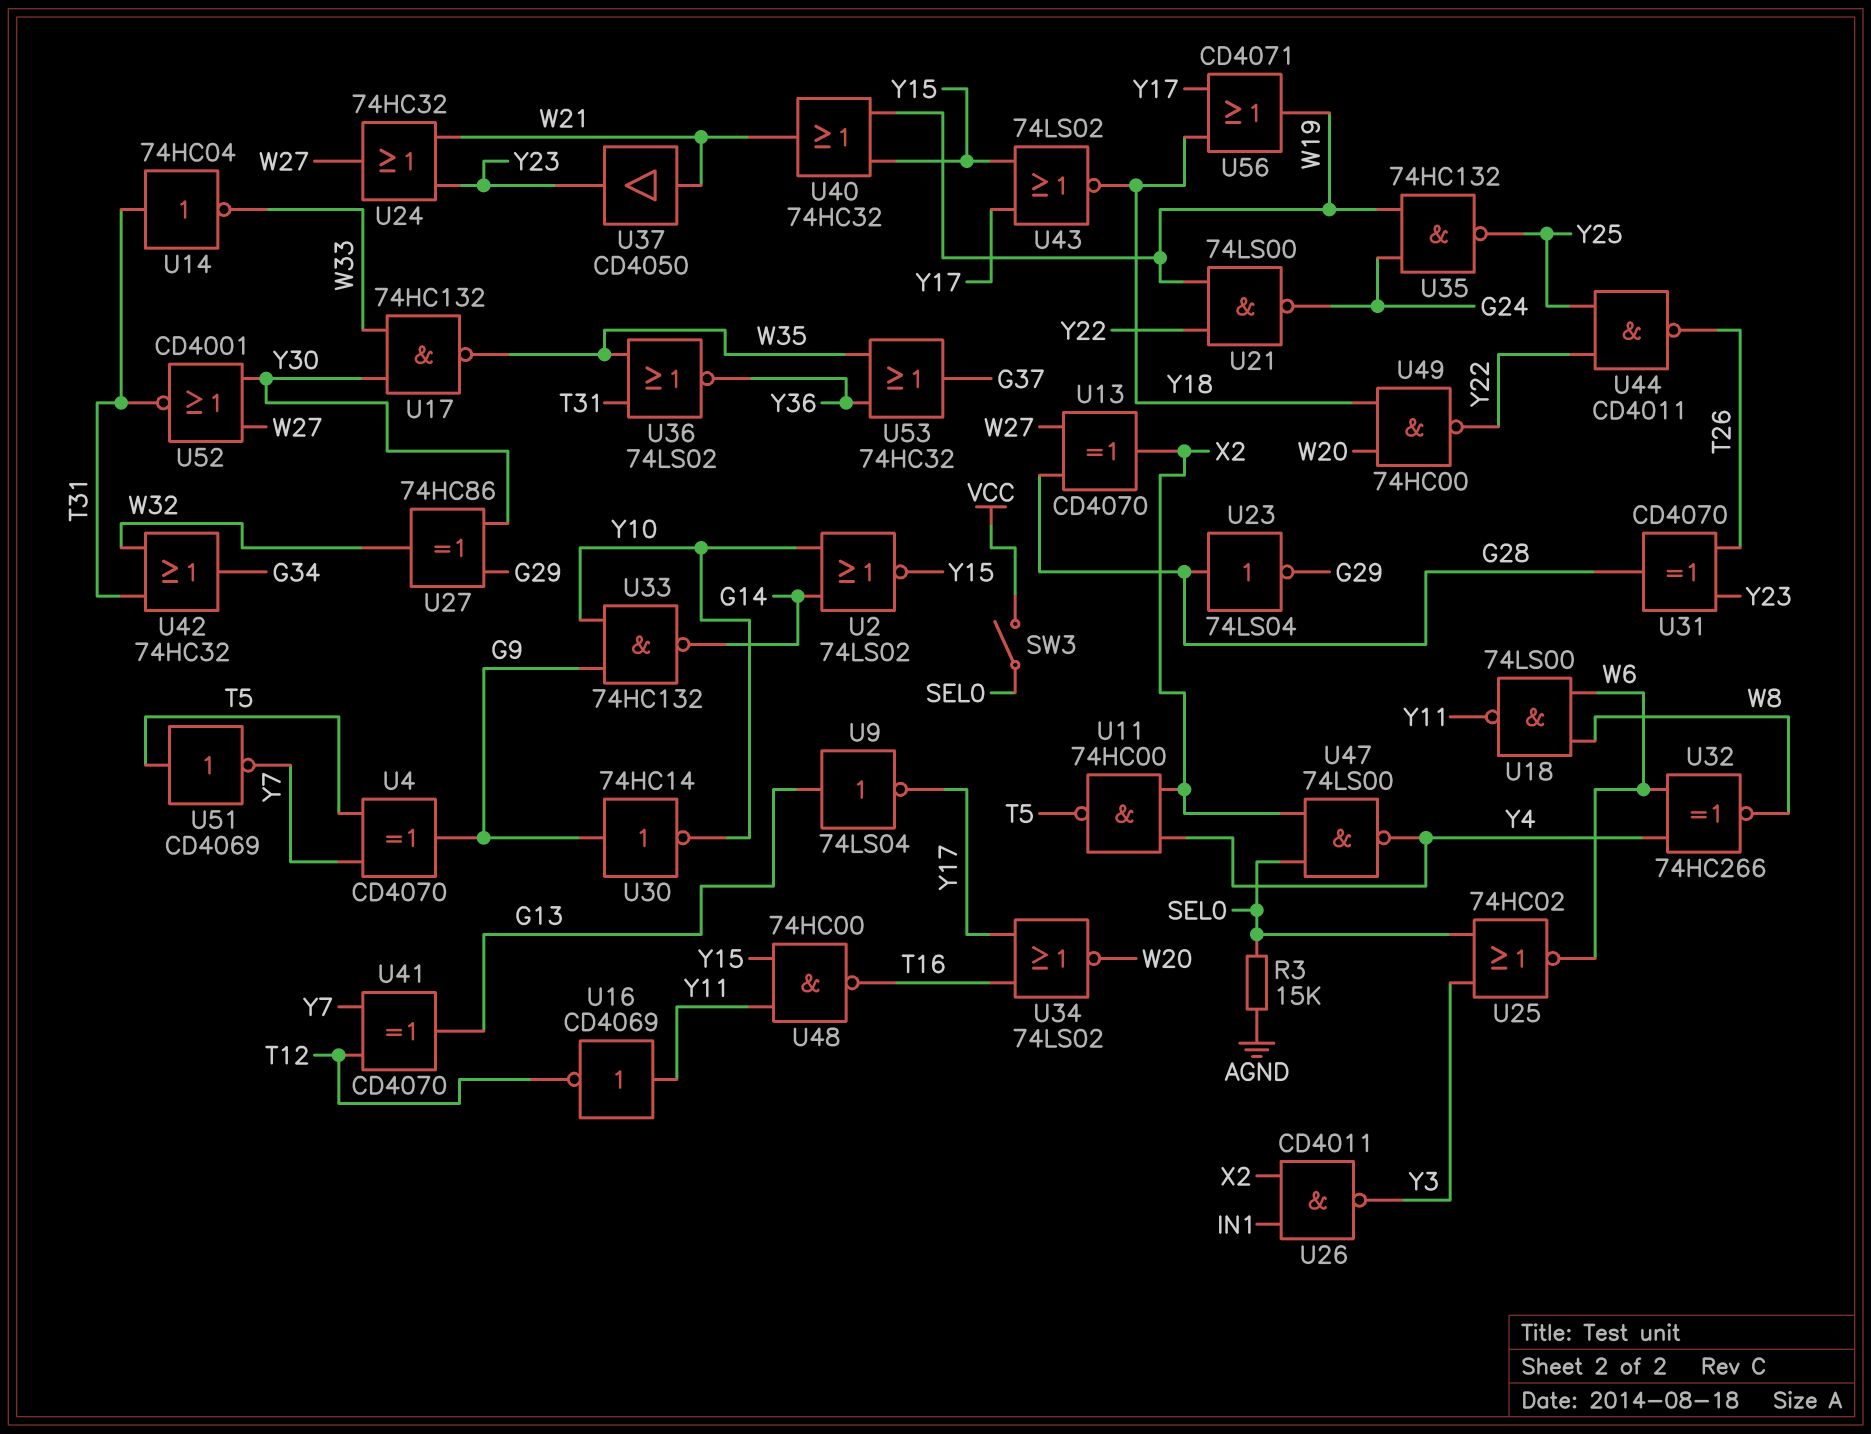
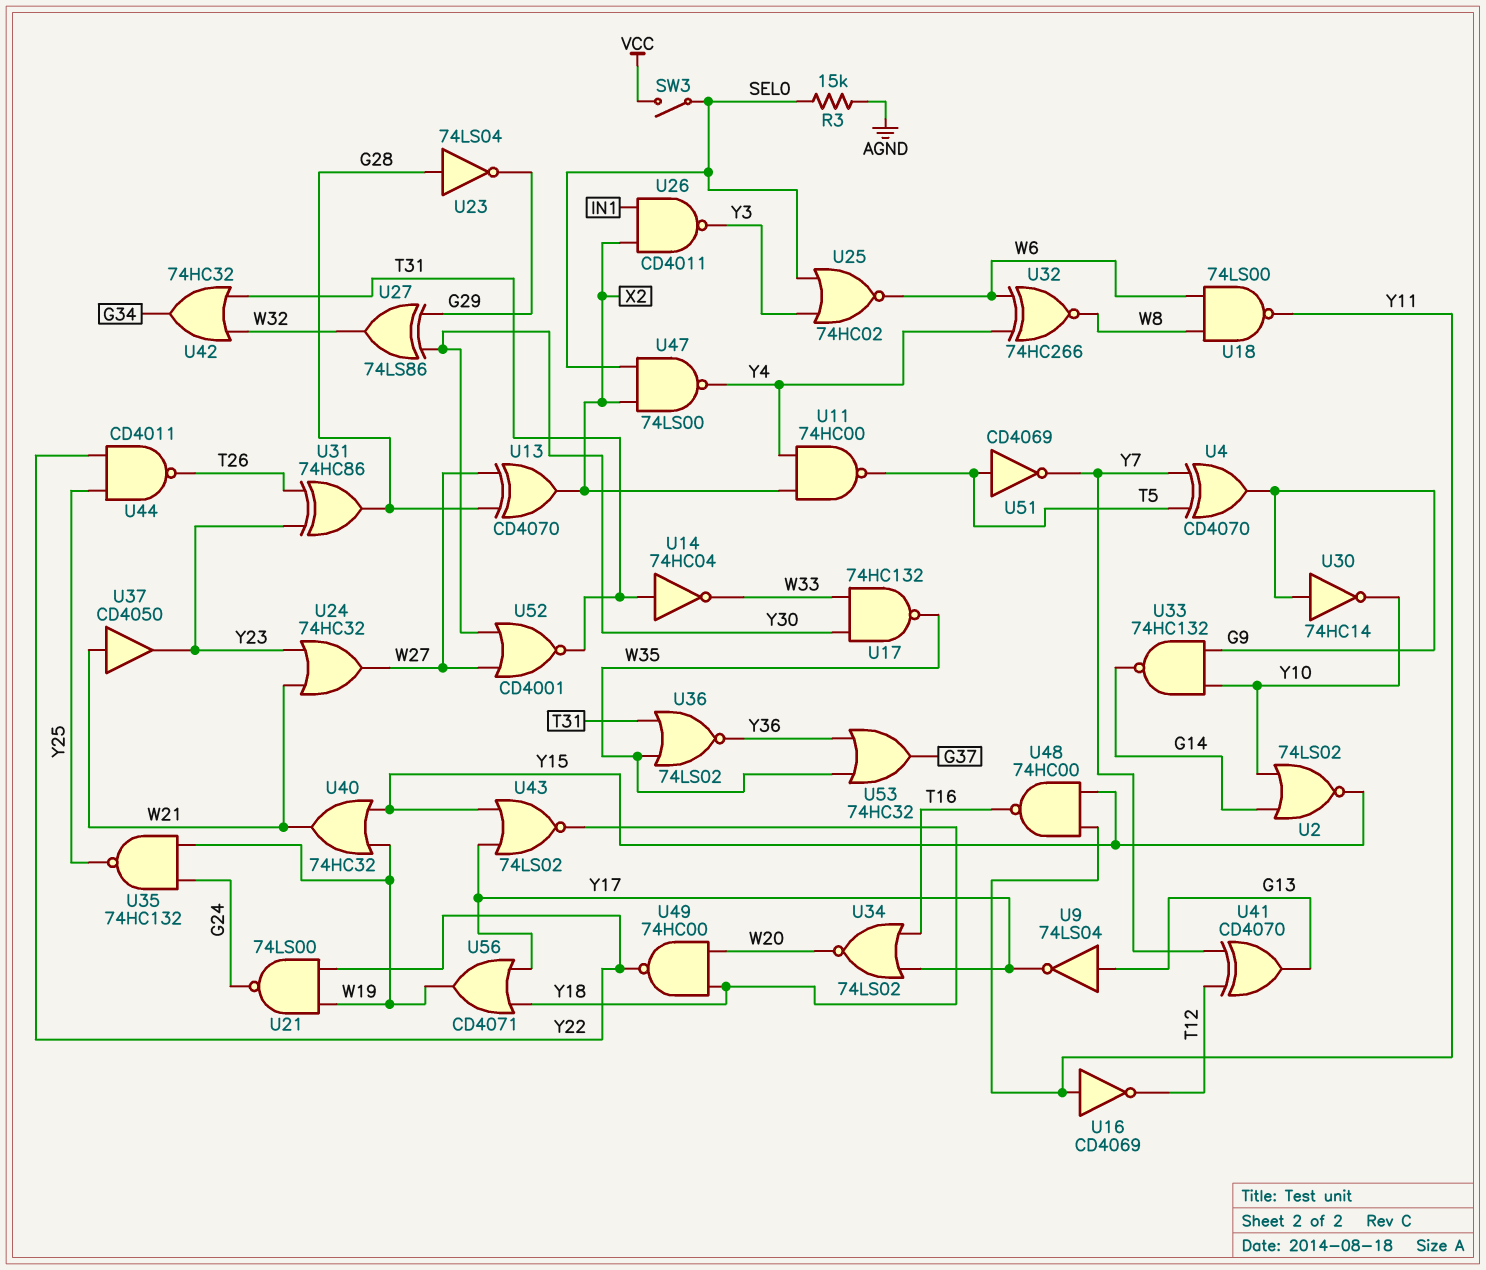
U27: XOR 74HC86 (in G29, in Y30, out W32) -> XOR 74LS86 (in G29, in Y30, out W32)
U31: XOR CD4070 (in T26, in Y23, out G28) -> XOR 74HC86 (in T26, in Y23, out G28)

